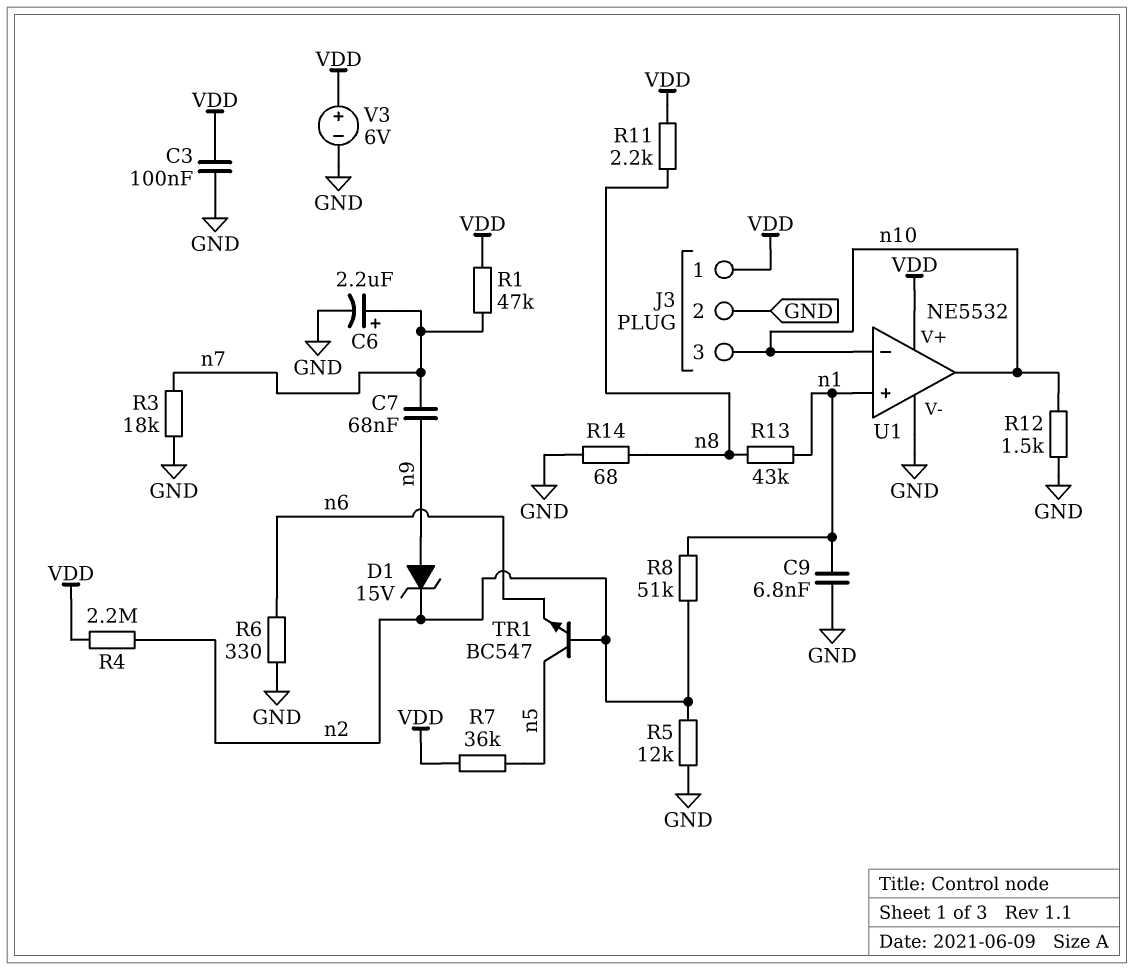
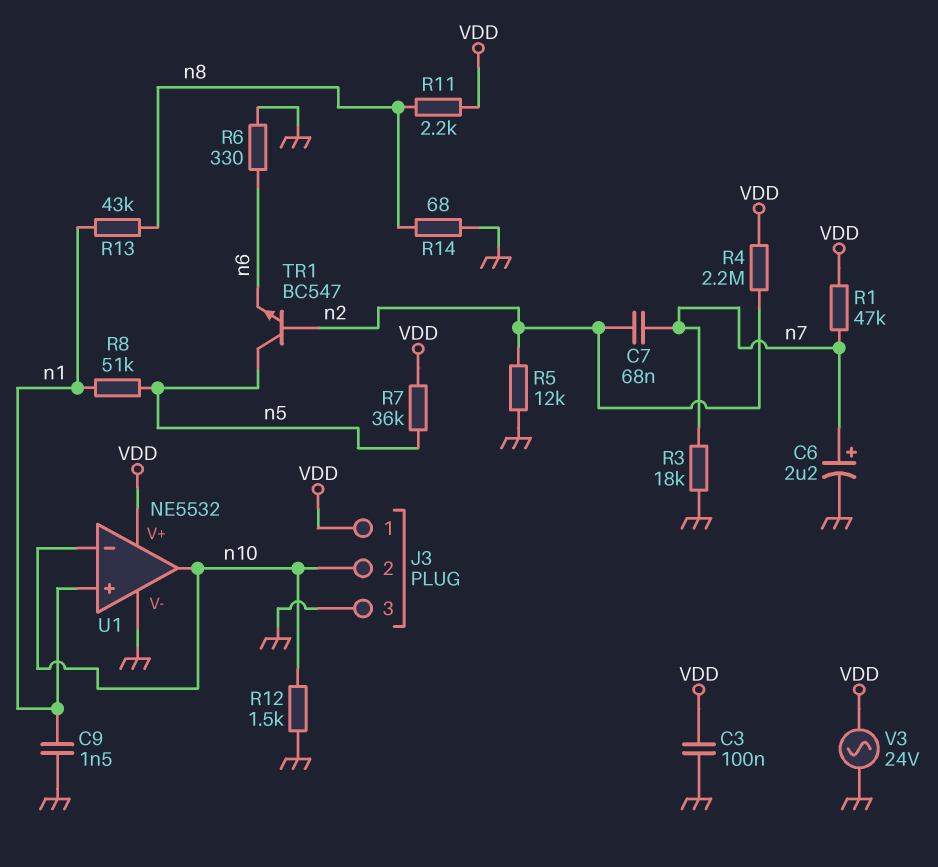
C7: 68nF (n7, n9) -> 68nF (n2, n7)
C9: 6.8nF (GND, n1) -> 1.5nF (GND, n1)
D1: zener 15V (A n9, K n2) -> none
J3 pin 2: GND -> n10
J3 pin 3: n10 -> GND
R8: 51k (n1, n2) -> 51k (n1, n5)
V3: 6V (plus VDD, minus GND) -> AC 24V (GND, VDD)

